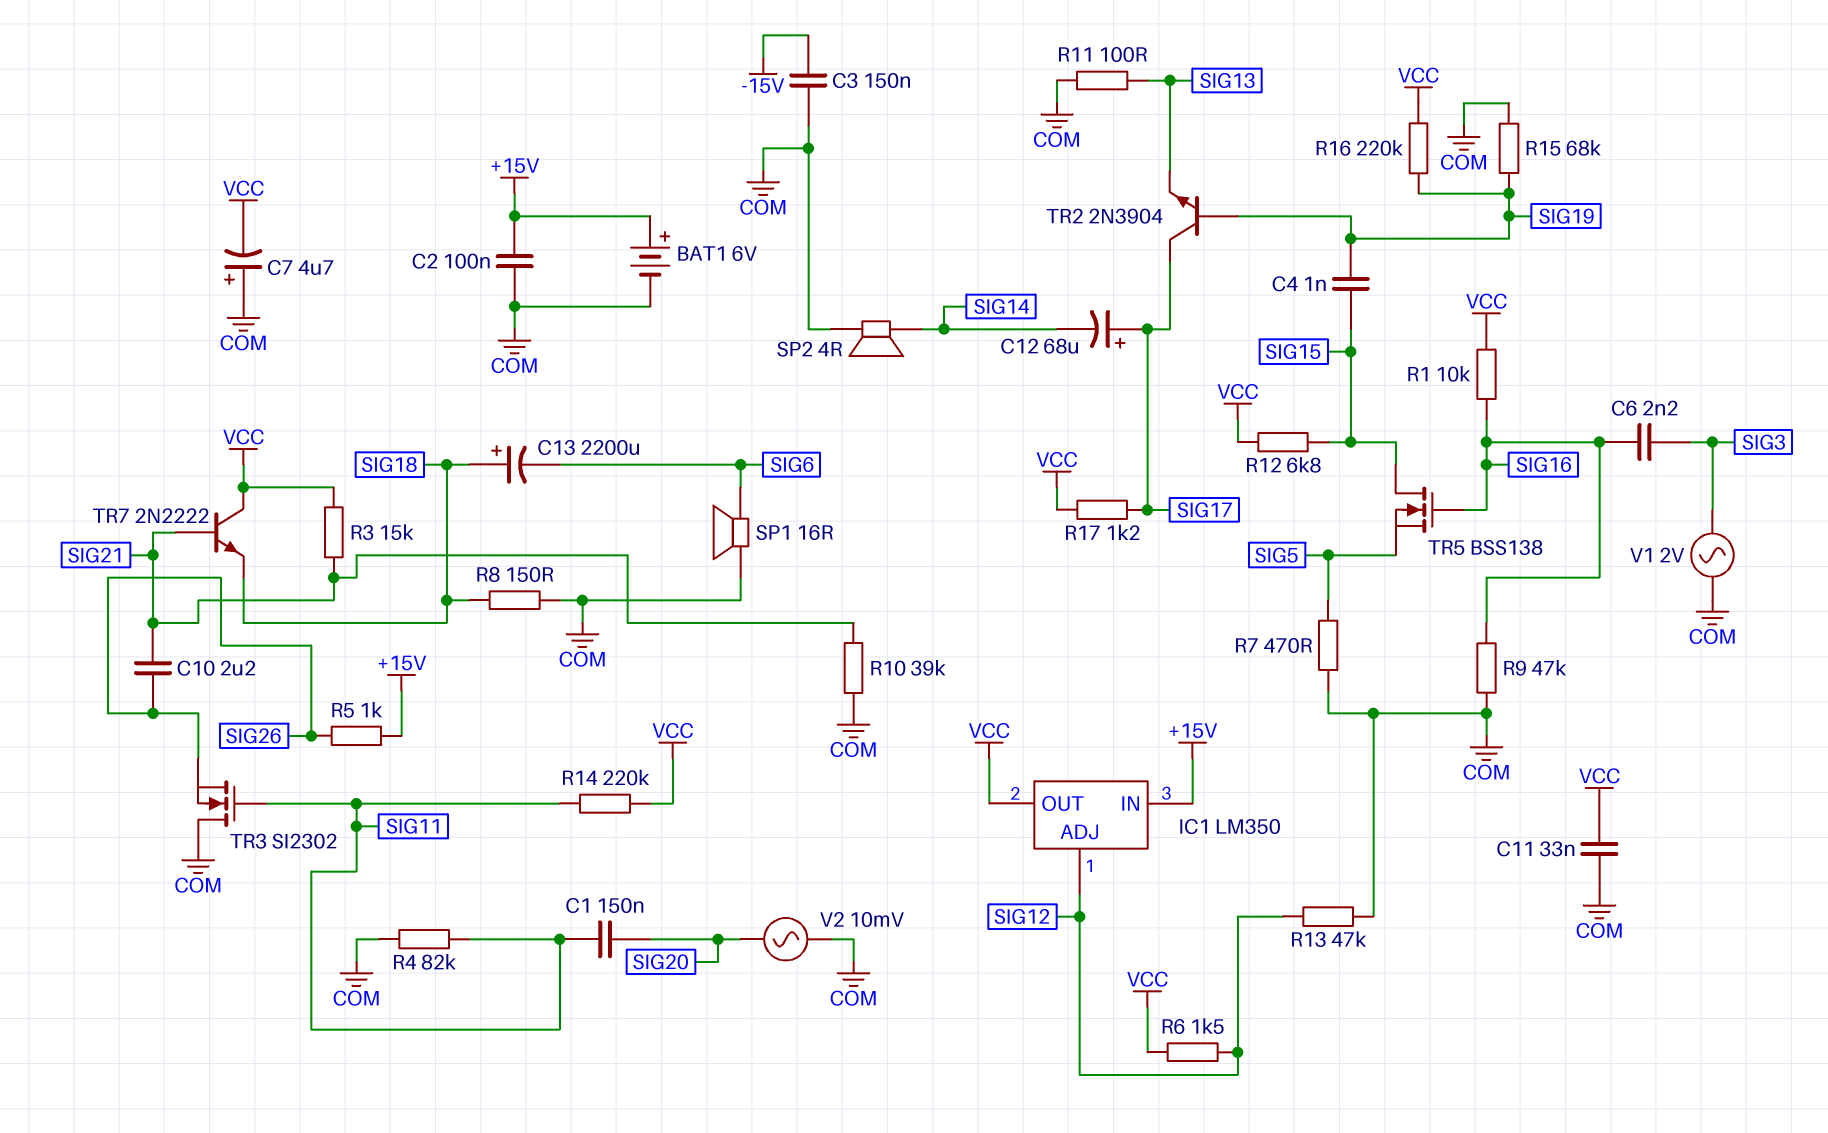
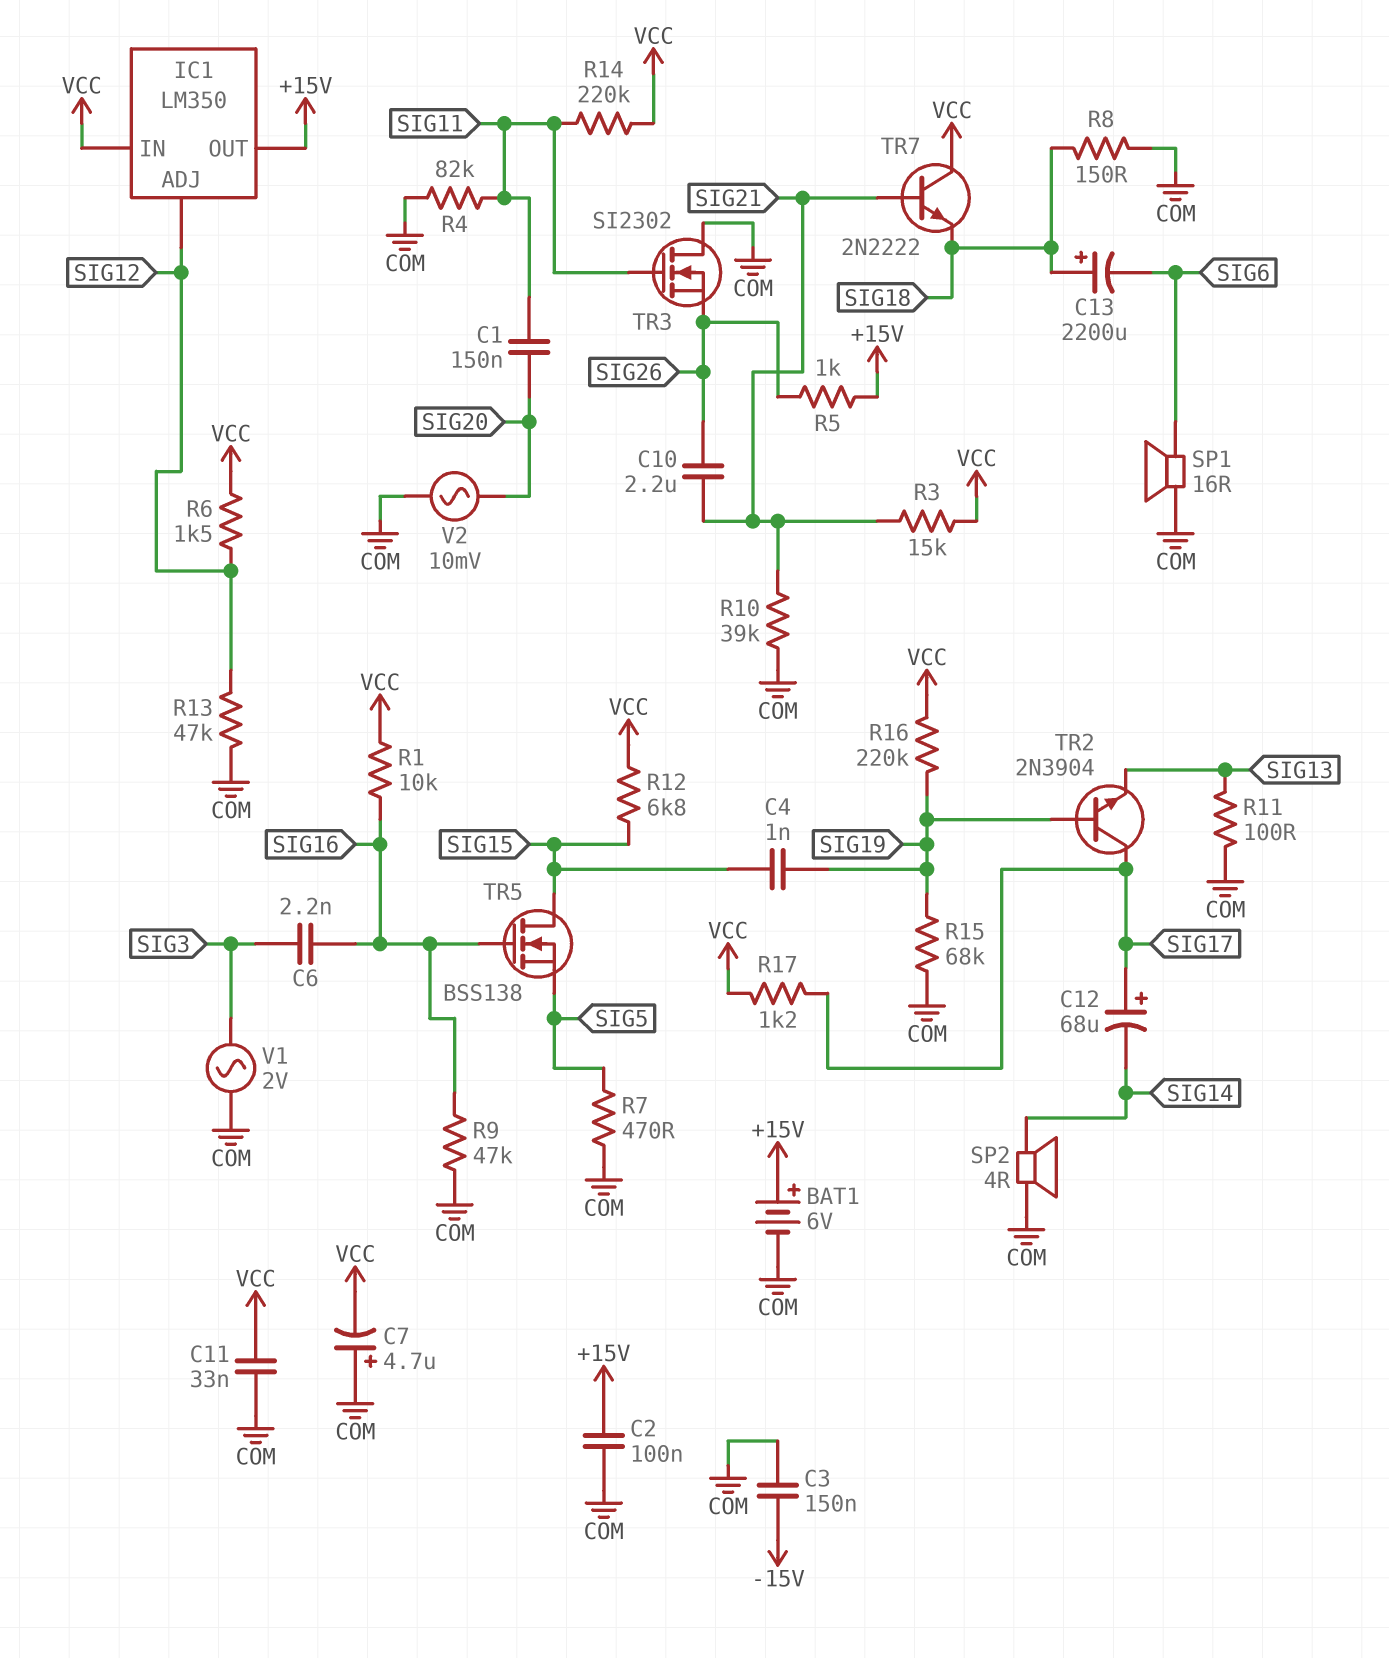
IC1 pin IN: +15V -> VCC
IC1 pin OUT: VCC -> +15V

